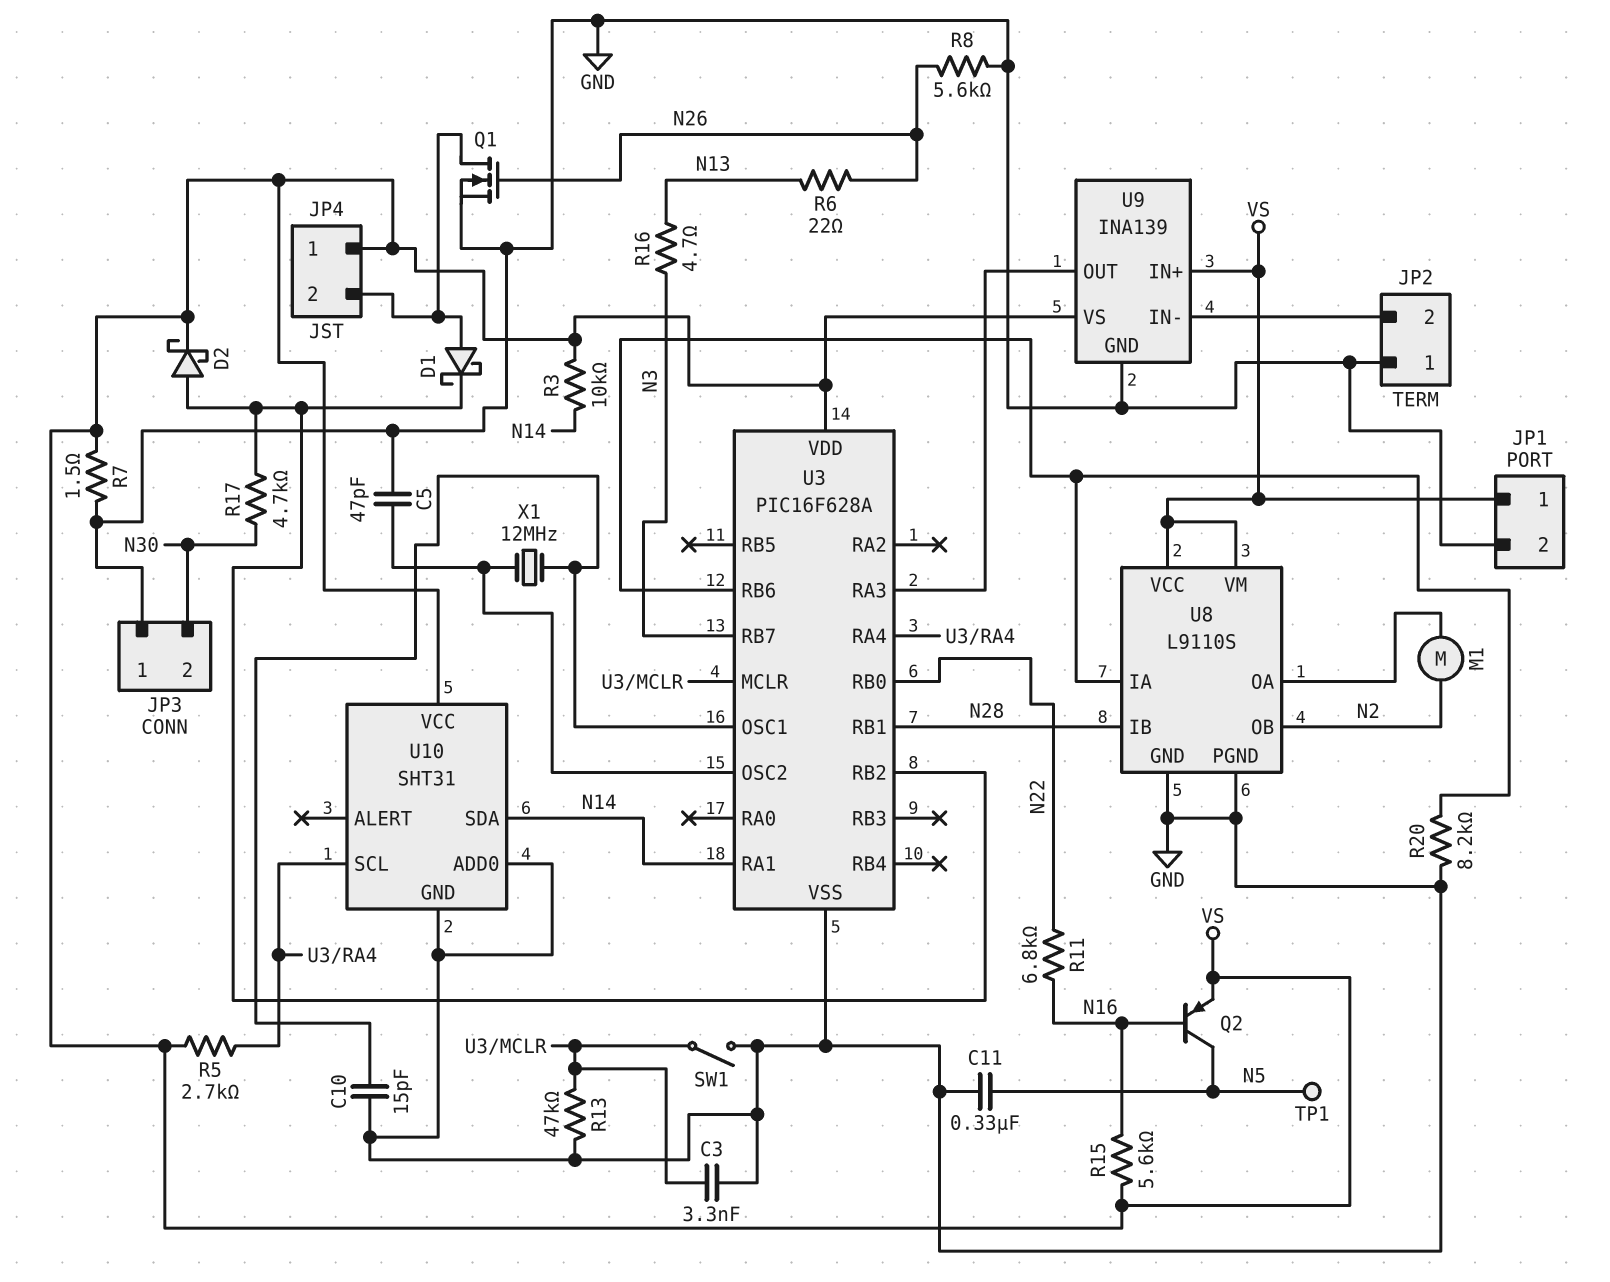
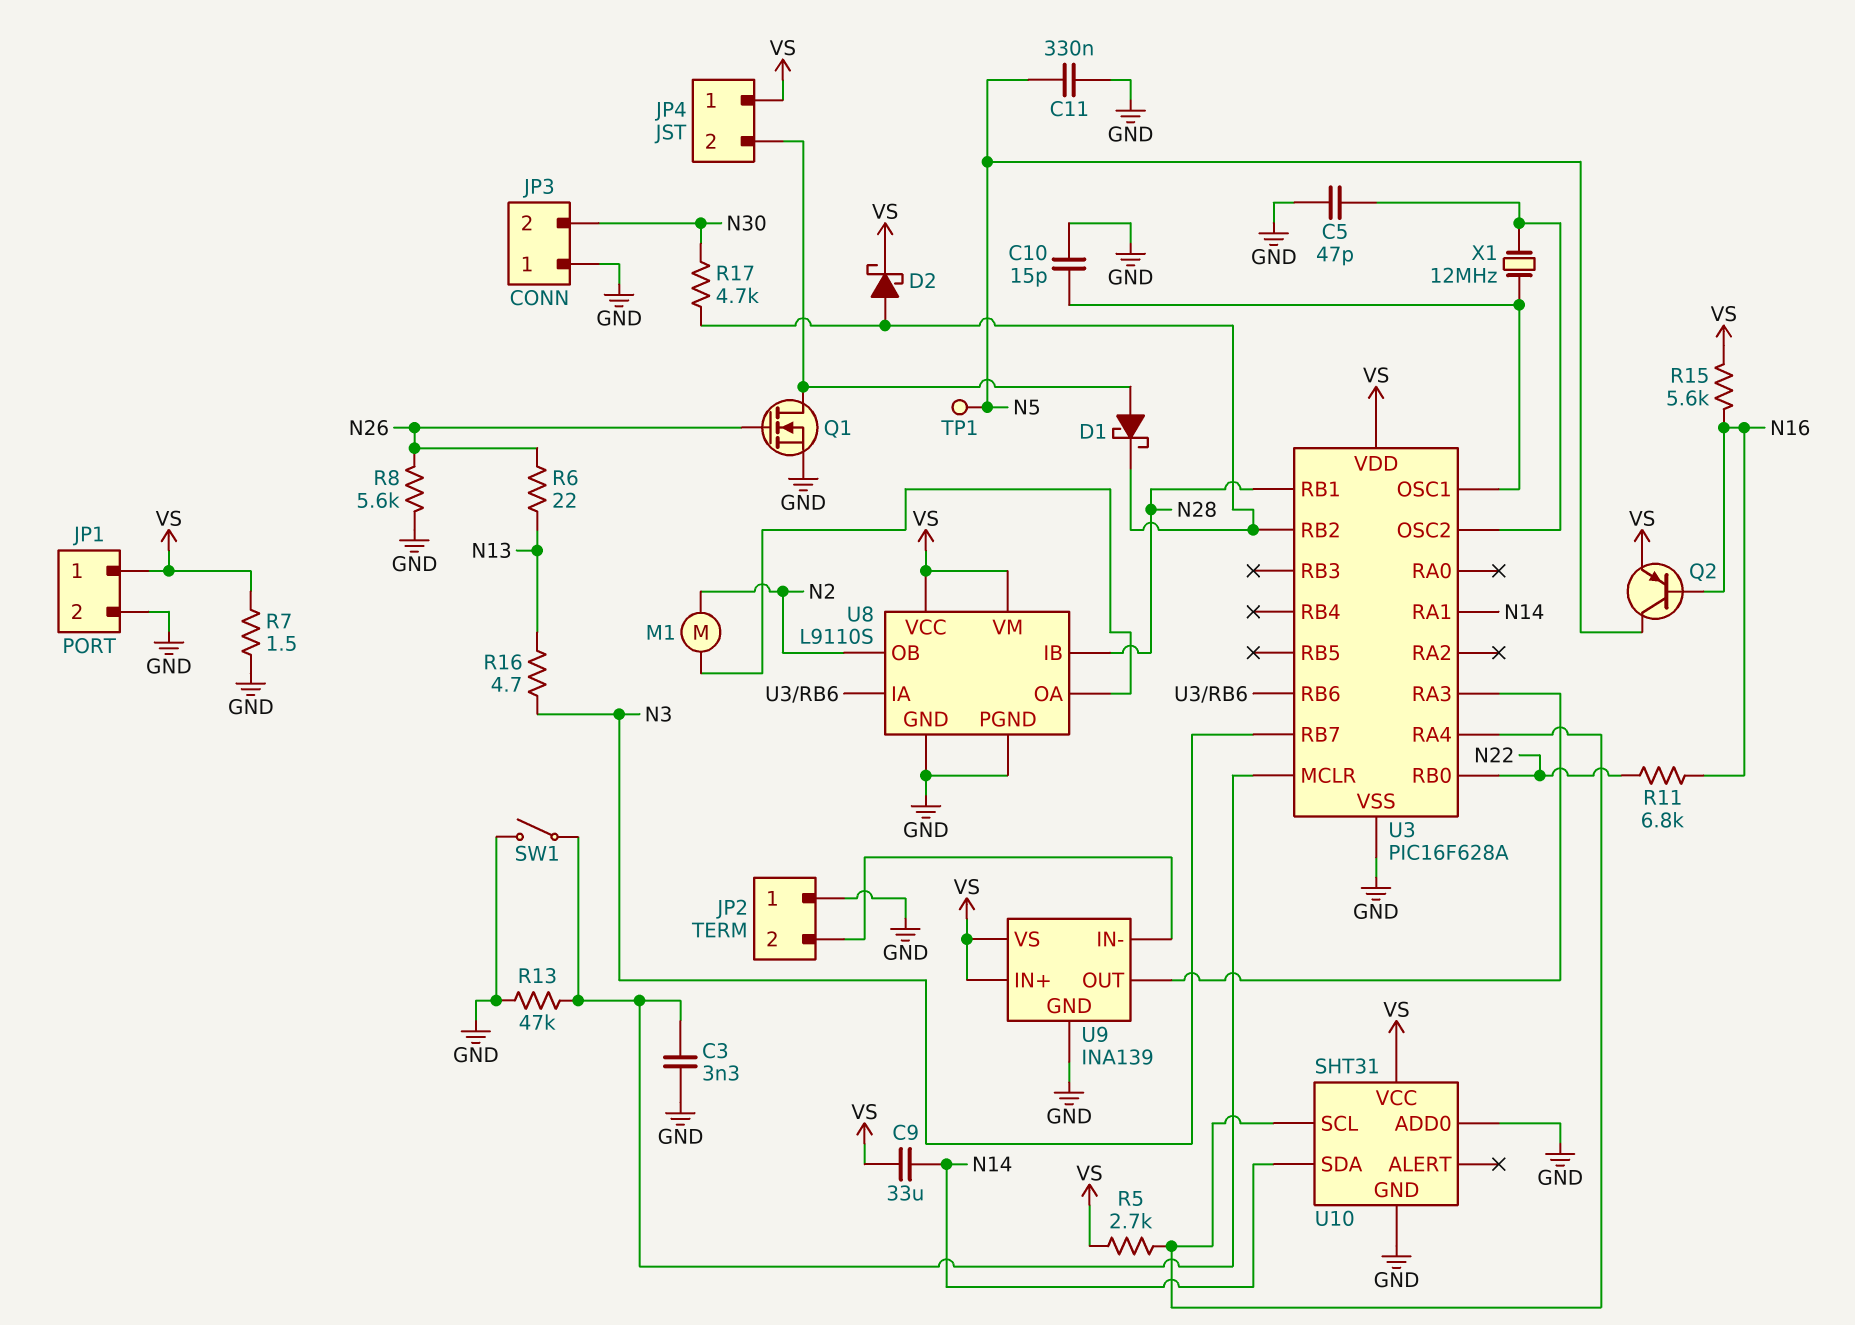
C9: none -> 33uF (N14, VS)
R3: 10k (N14, VS) -> none
R20: 8.2k (GND, U3/RB6) -> none

